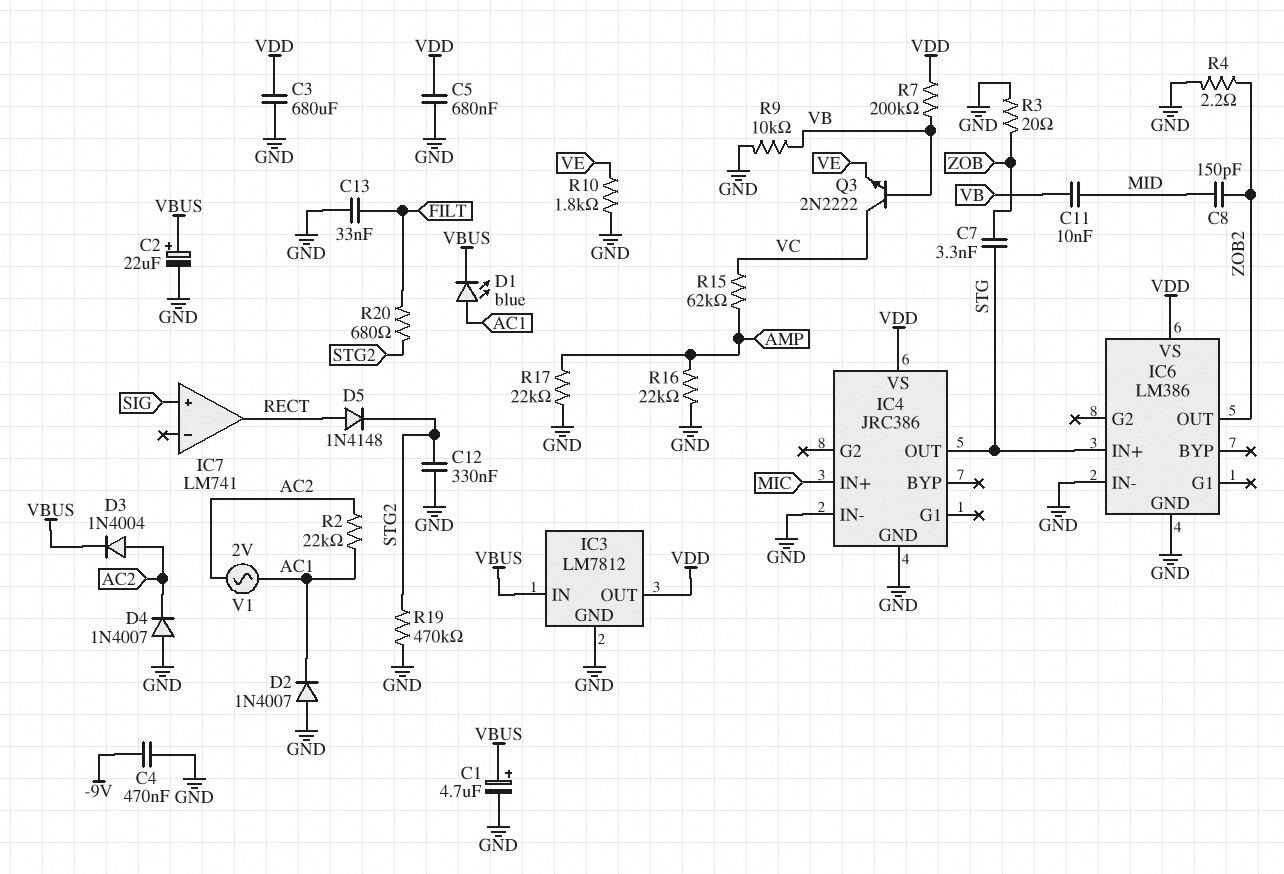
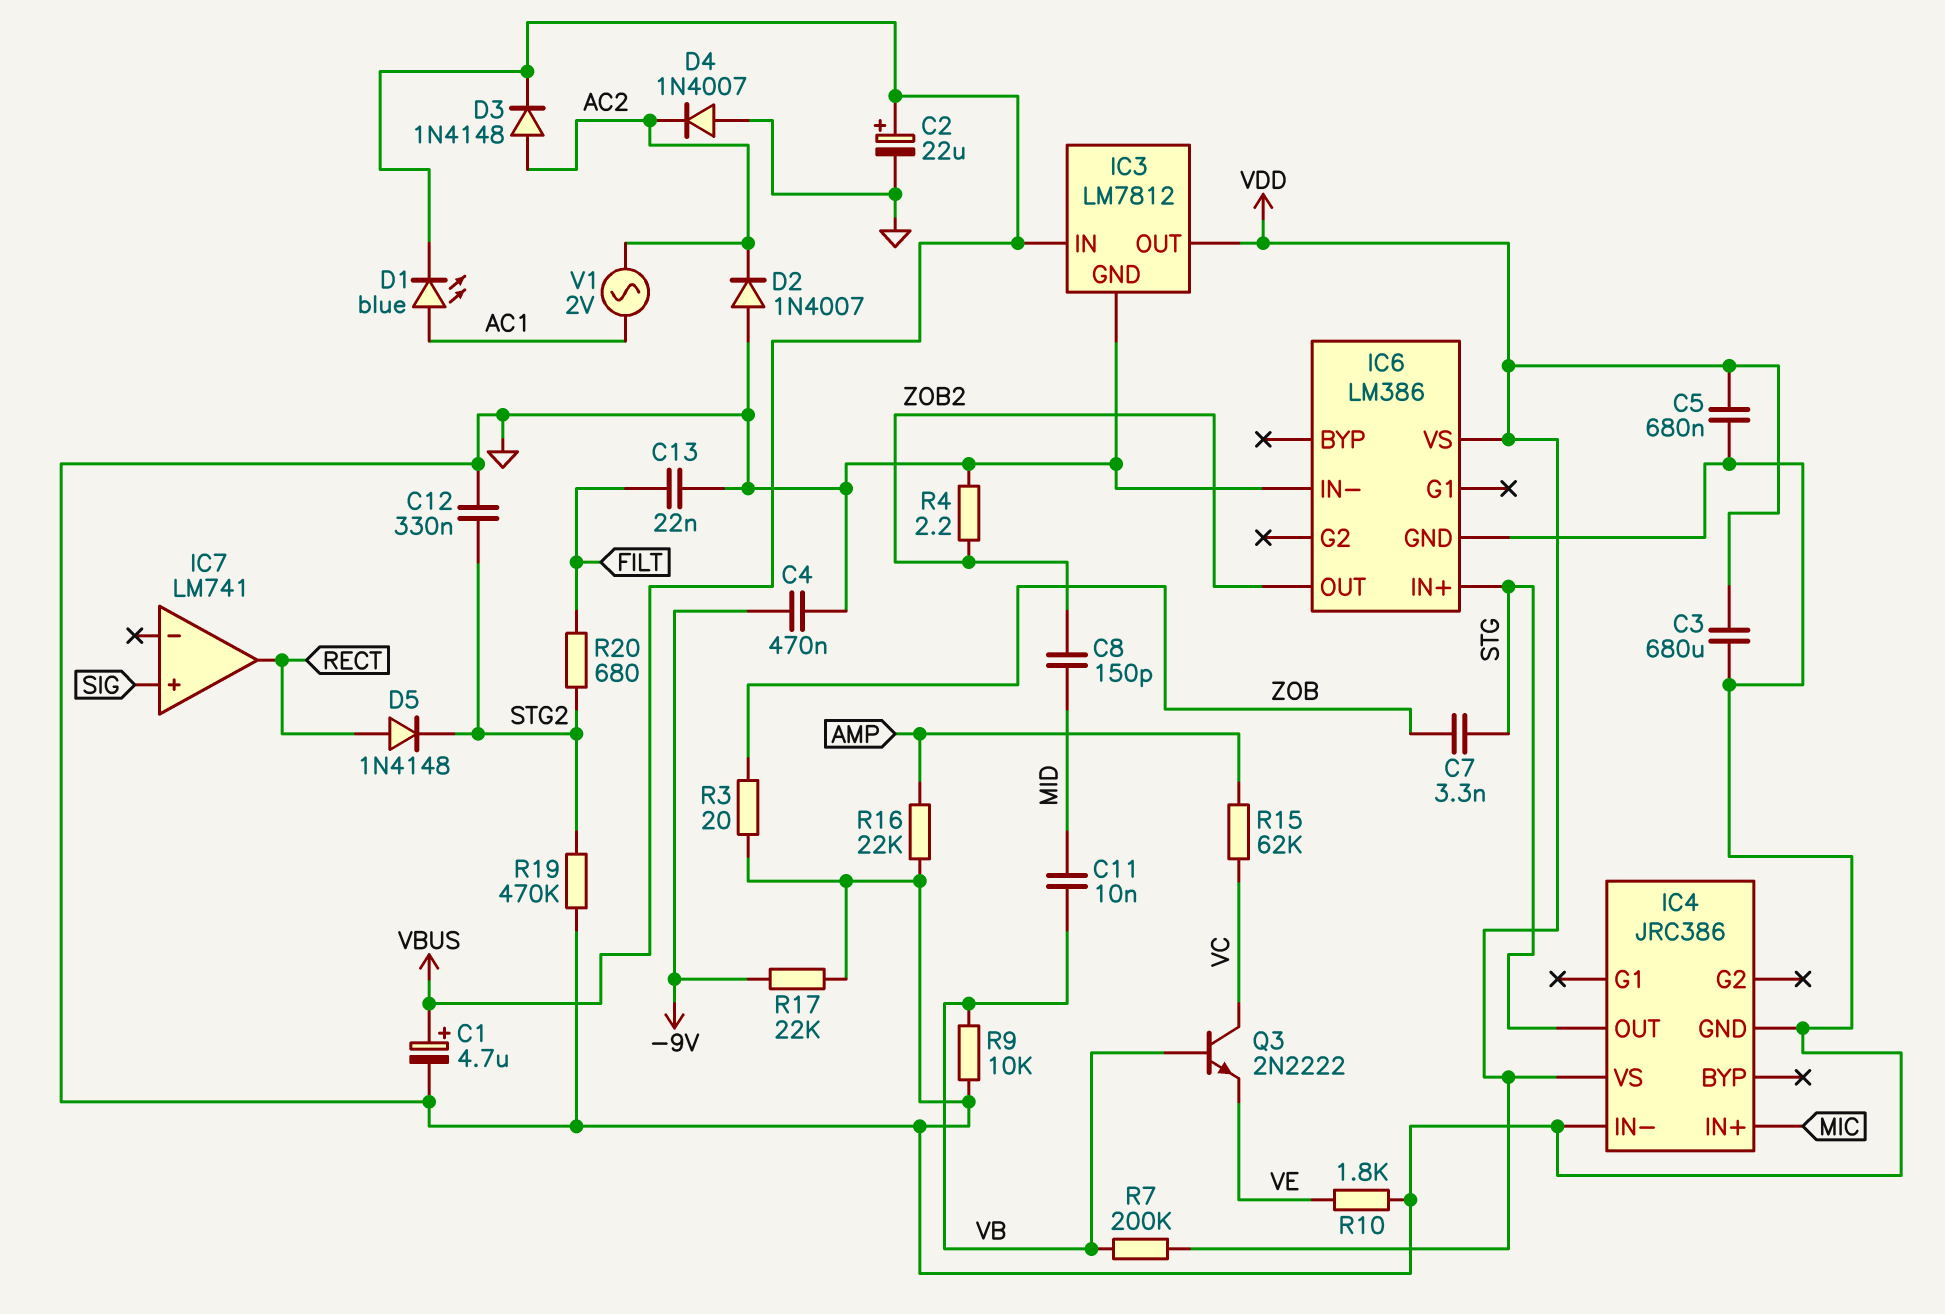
C13: 33nF (FILT, GND) -> 22nF (FILT, GND)
D2: diode 1N4007 (A GND, K AC1) -> diode 1N4007 (A GND, K AC2)
D3: diode 1N4004 (A AC2, K VBUS) -> diode 1N4148 (A AC2, K VBUS)
R2: 22k (AC1, AC2) -> none
R17: 22k (AMP, GND) -> 22k (-9V, GND)

